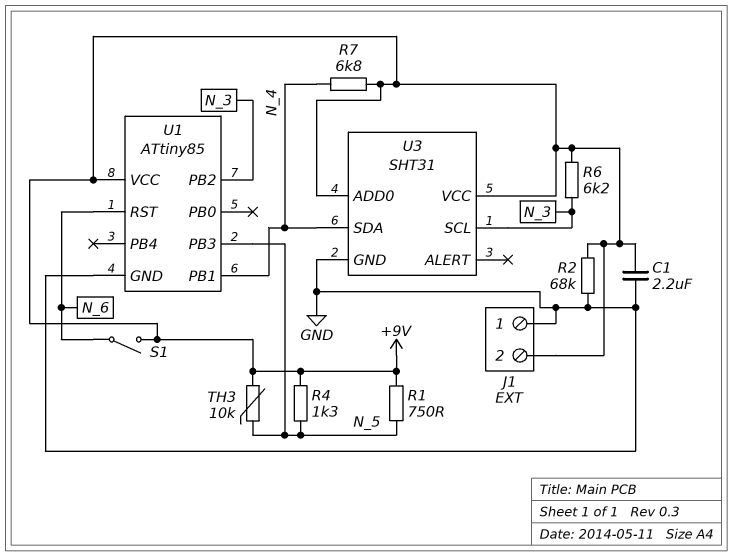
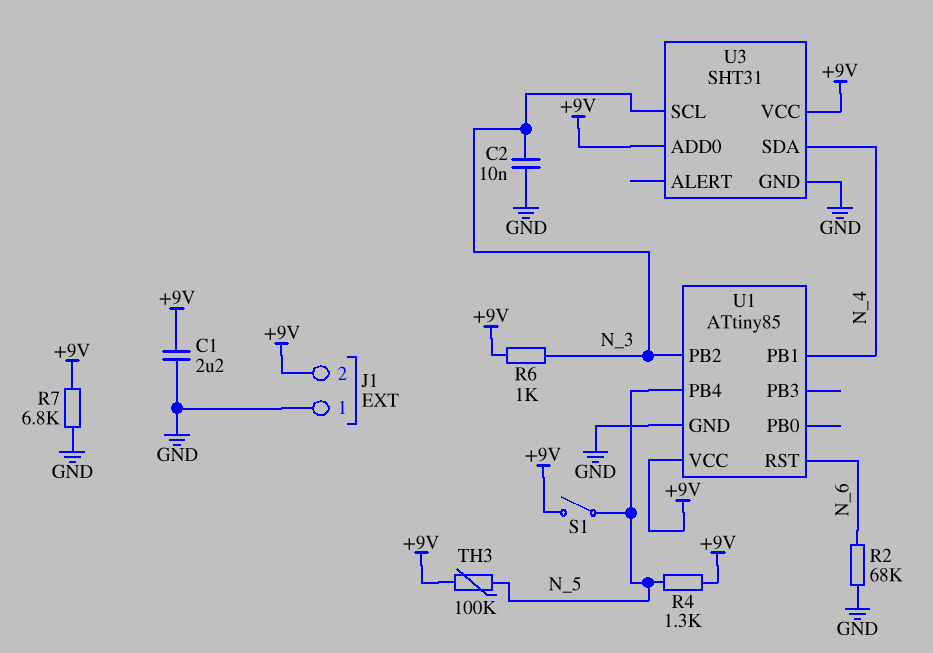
C2: none -> 10nF (GND, N_3)
R1: 750 (+9V, N_5) -> none
R2: 68k (+9V, GND) -> 68k (GND, N_6)
R6: 6.2k (+9V, N_3) -> 1k (+9V, N_3)
R7: 6.8k (+9V, N_4) -> 6.8k (+9V, GND)
S1: switch (+9V, N_6) -> switch (+9V, N_5)
TH3: 10k (+9V, N_5) -> 100k (+9V, N_5)
U1 pin PB3: N_5 -> none
U1 pin PB4: none -> N_5

